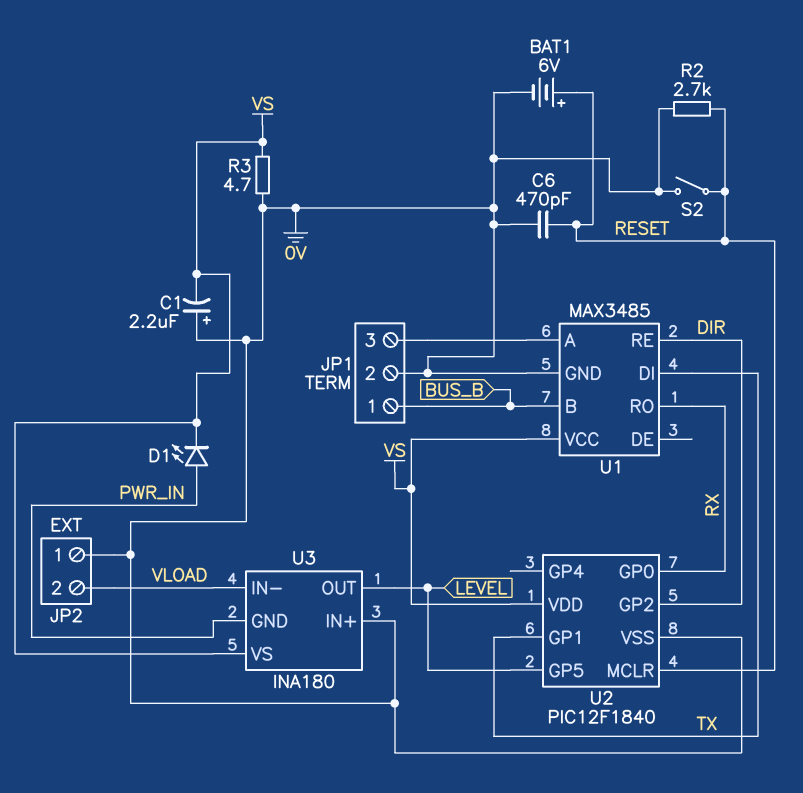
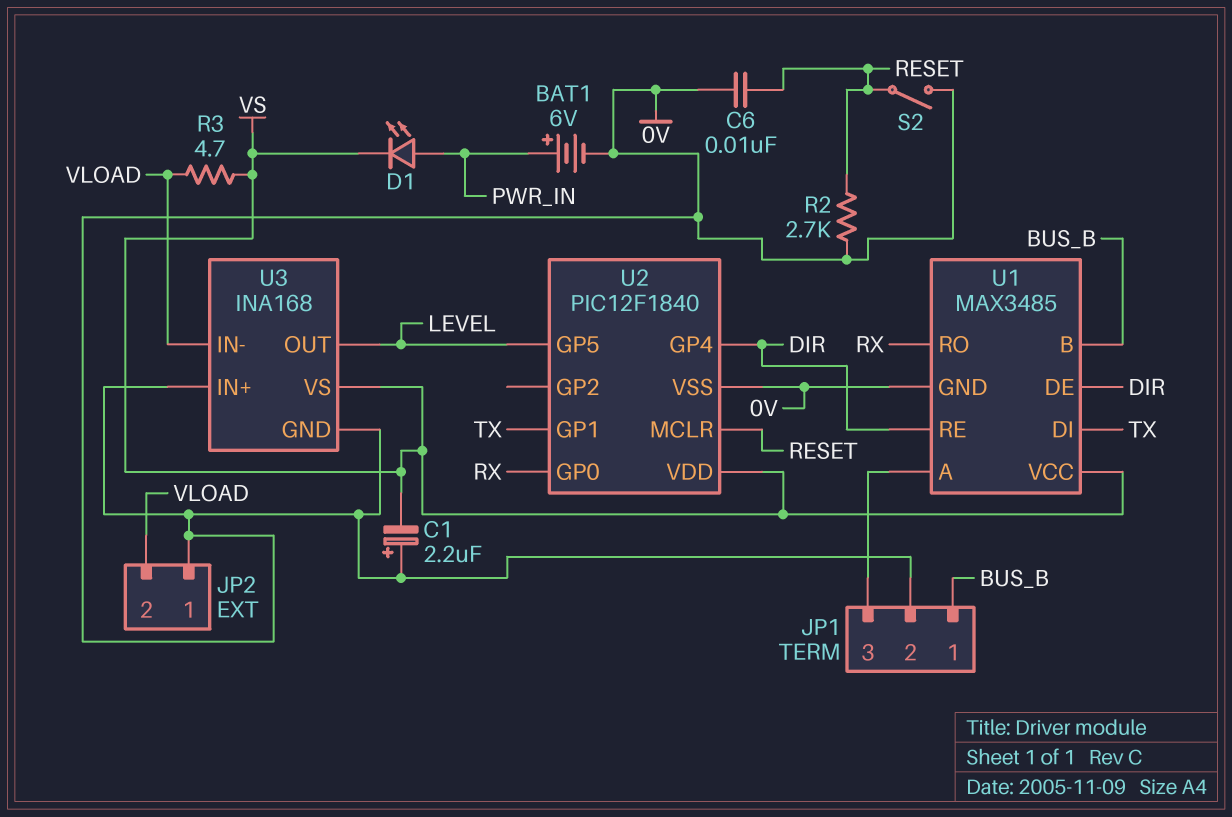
BAT1: 6V (plus RESET, minus 0V) -> 6V (plus PWR_IN, minus 0V)
C6: 470pF (0V, RESET) -> 10nF (0V, RESET)
R3: 4.7 (0V, VS) -> 4.7 (VLOAD, VS)
U1 pin DE: none -> DIR
U2 pin GP2: DIR -> none
U2 pin GP4: none -> DIR
U3: INA180 -> INA168
U3 pin GND: PWR_IN -> 0V

